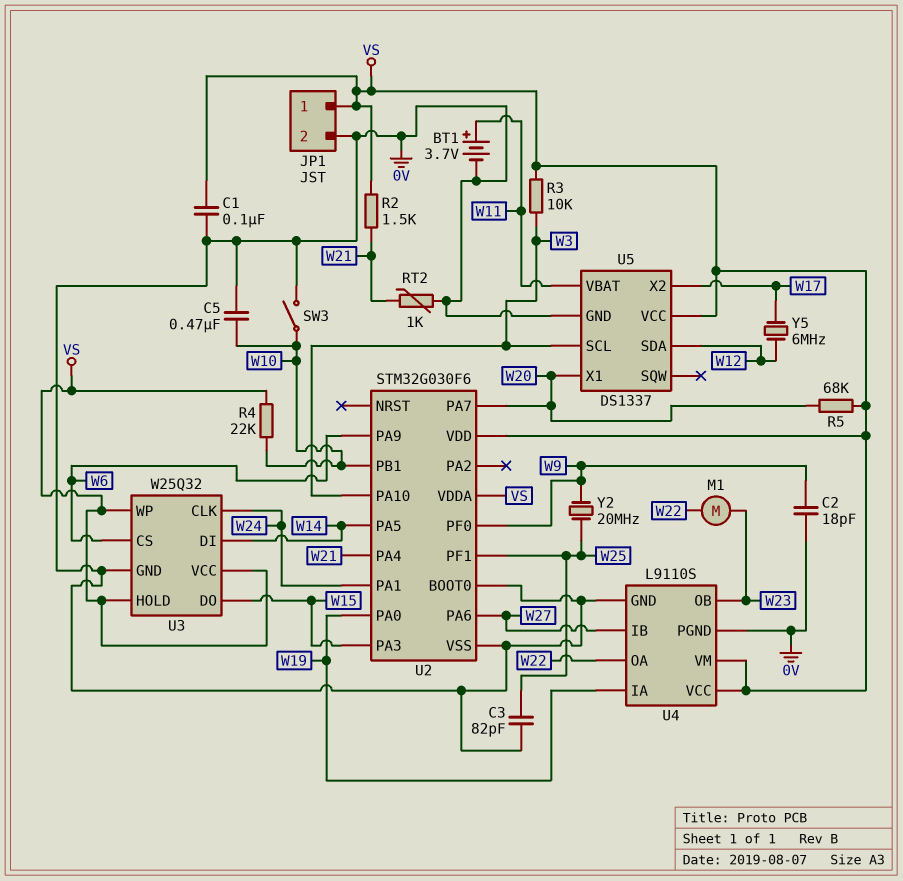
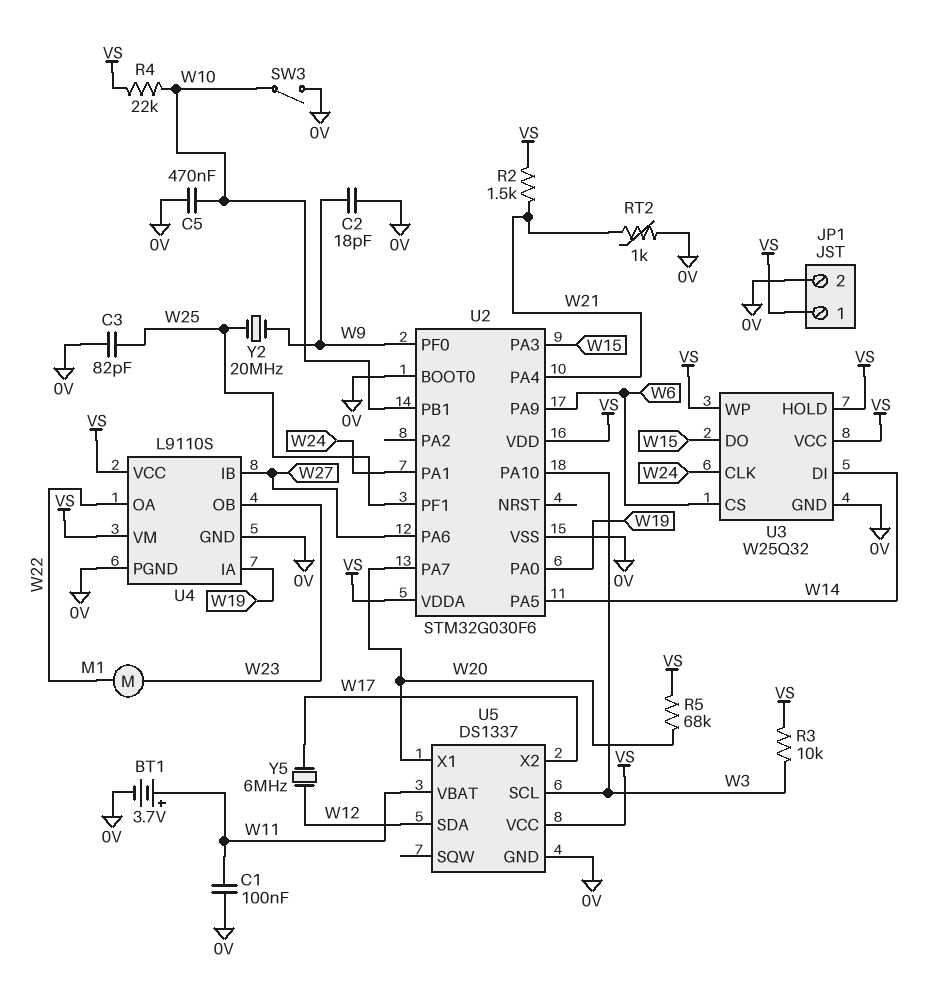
C1: 100nF (0V, VS) -> 100nF (0V, W11)

